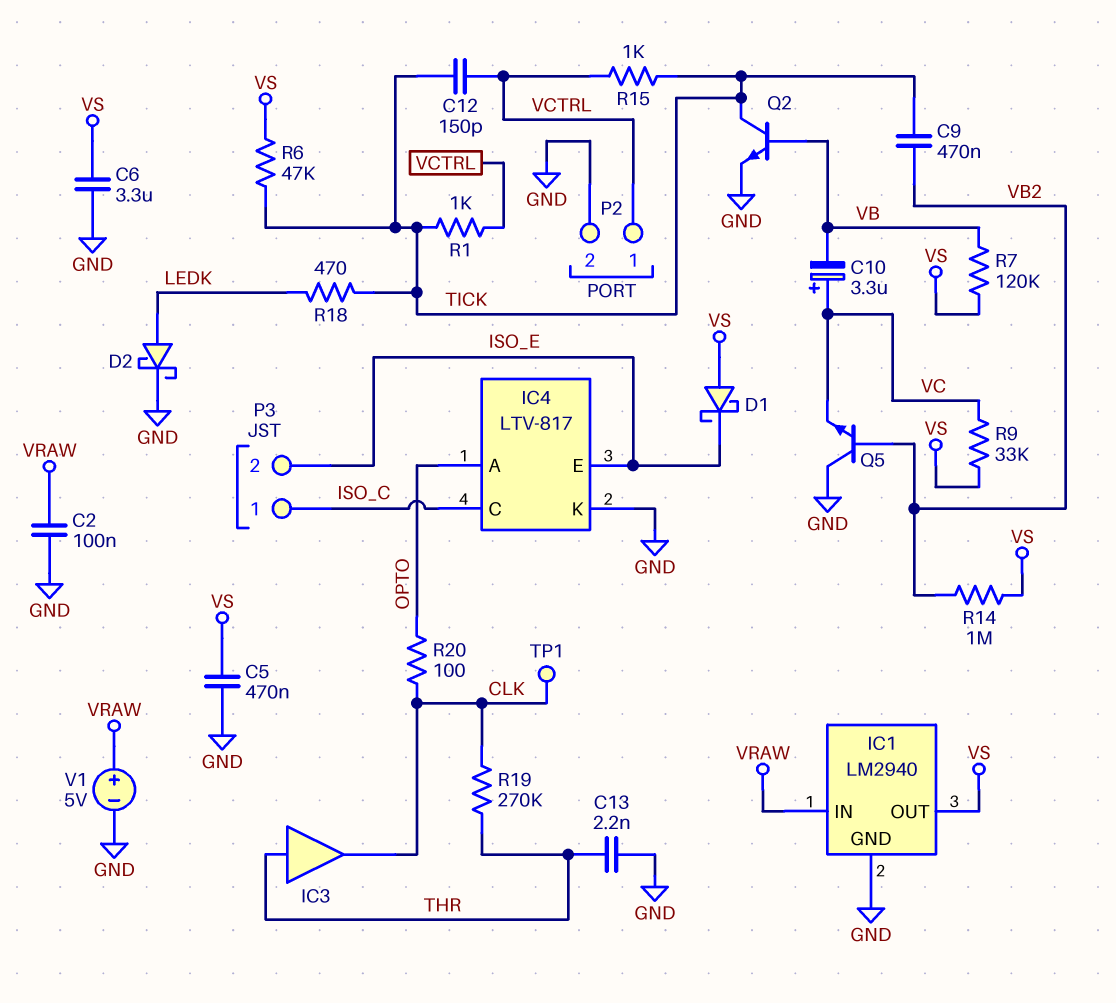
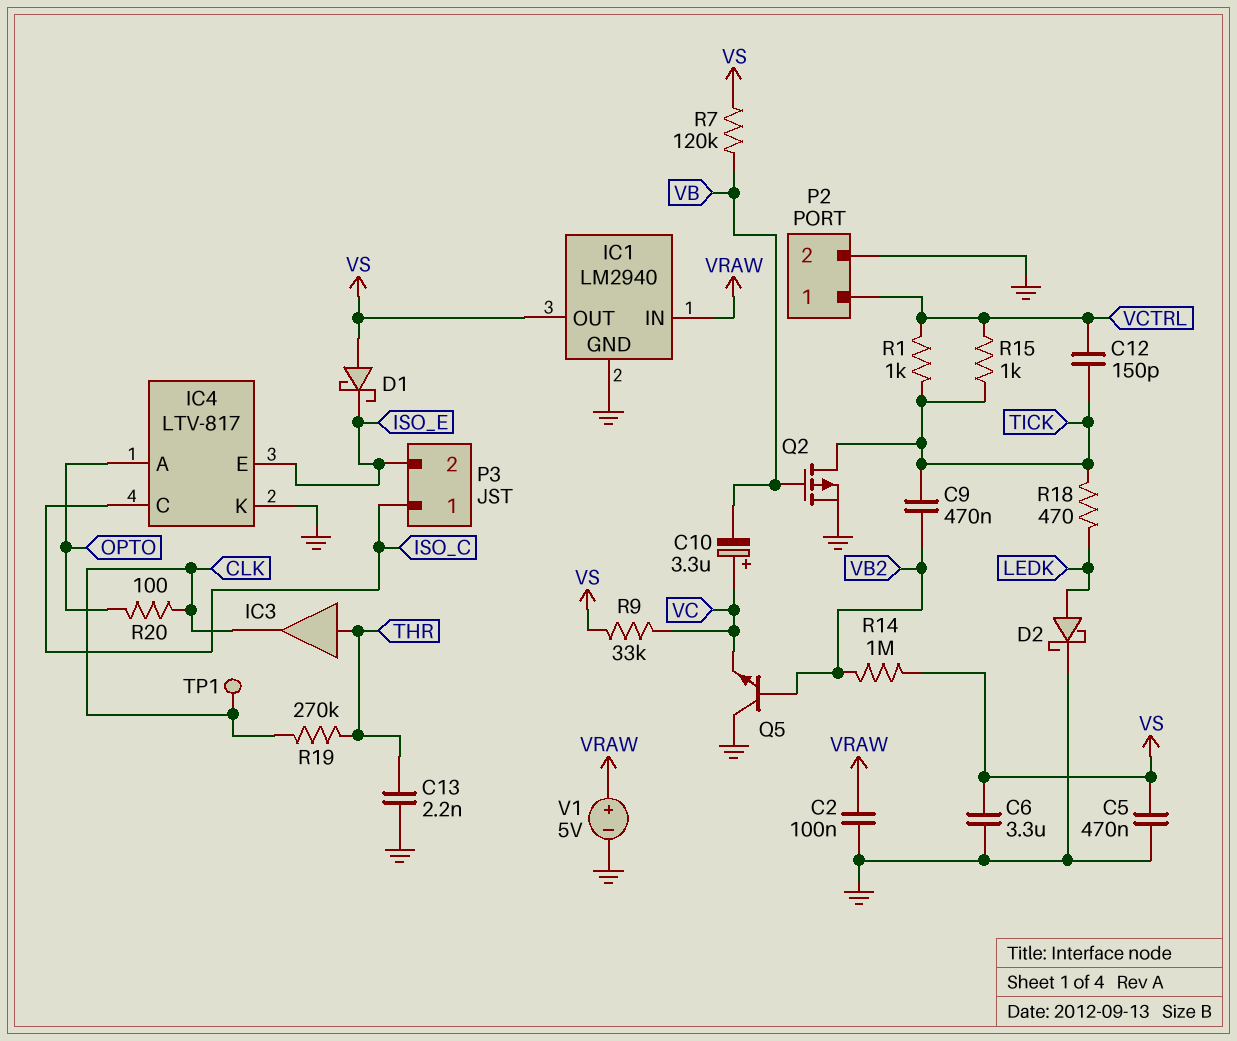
Q2: NPN (B VB, C TICK, E GND) -> PMOS (G VB, D TICK, S GND)
R6: 47k (TICK, VS) -> none

